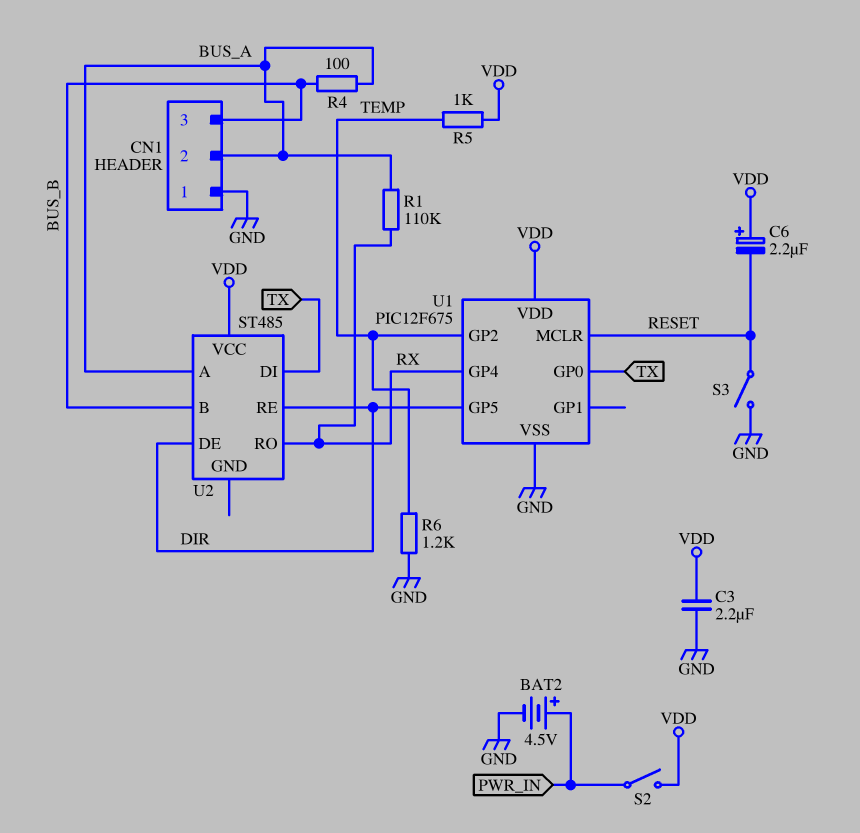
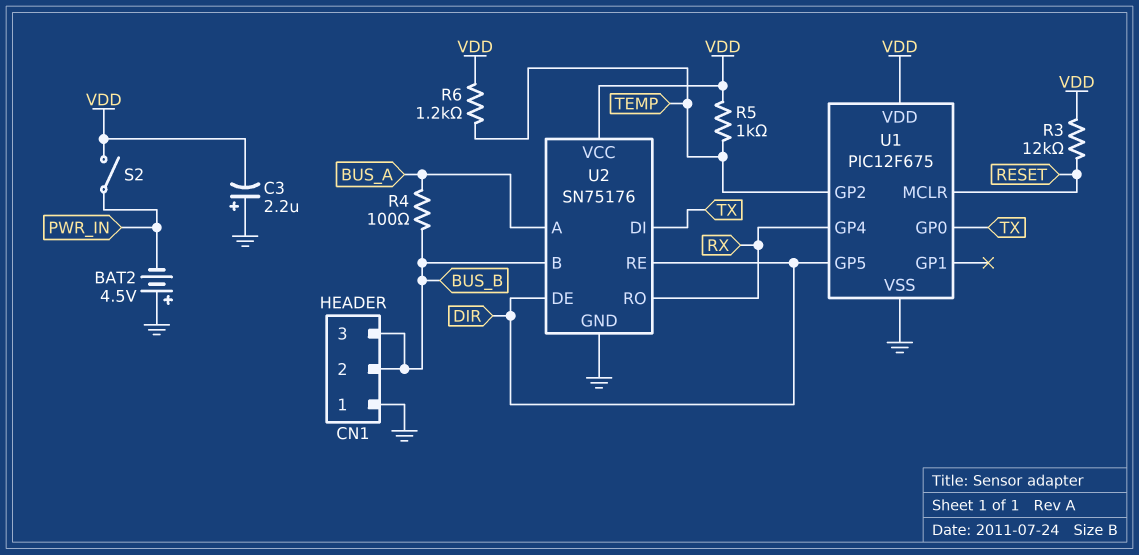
BAT2: 4.5V (plus PWR_IN, minus GND) -> 4.5V (plus GND, minus PWR_IN)
C3: 2.2uF (GND, VDD) -> 2.2uF (plus GND, minus VDD)
C6: 2.2uF (plus VDD, minus RESET) -> none
CN1 pin 2: BUS_A -> BUS_B
R1: 110k (BUS_A, RX) -> none
R3: none -> 12k (RESET, VDD)
R6: 1.2k (GND, TEMP) -> 1.2k (TEMP, VDD)
S3: switch (GND, RESET) -> none
U2: ST485 -> SN75176
U2 pin GND: none -> GND

